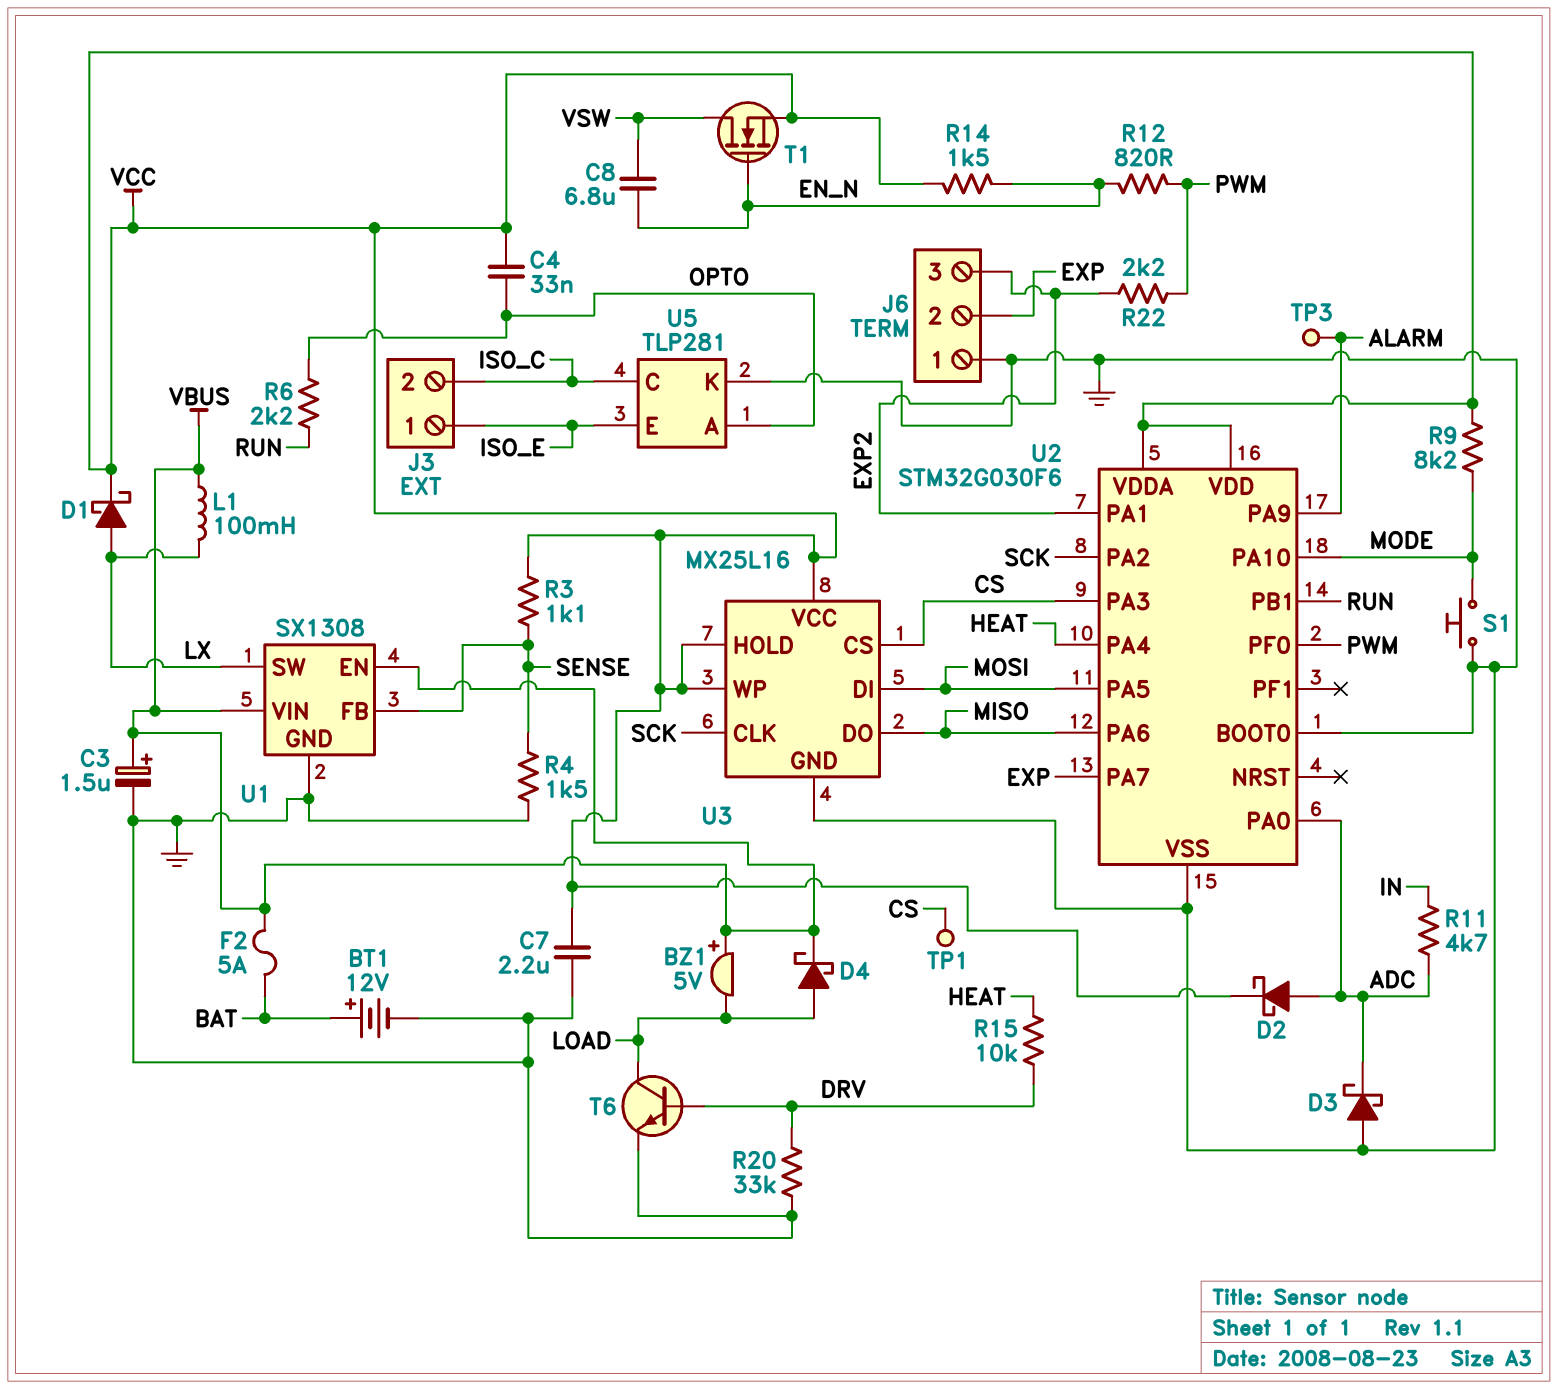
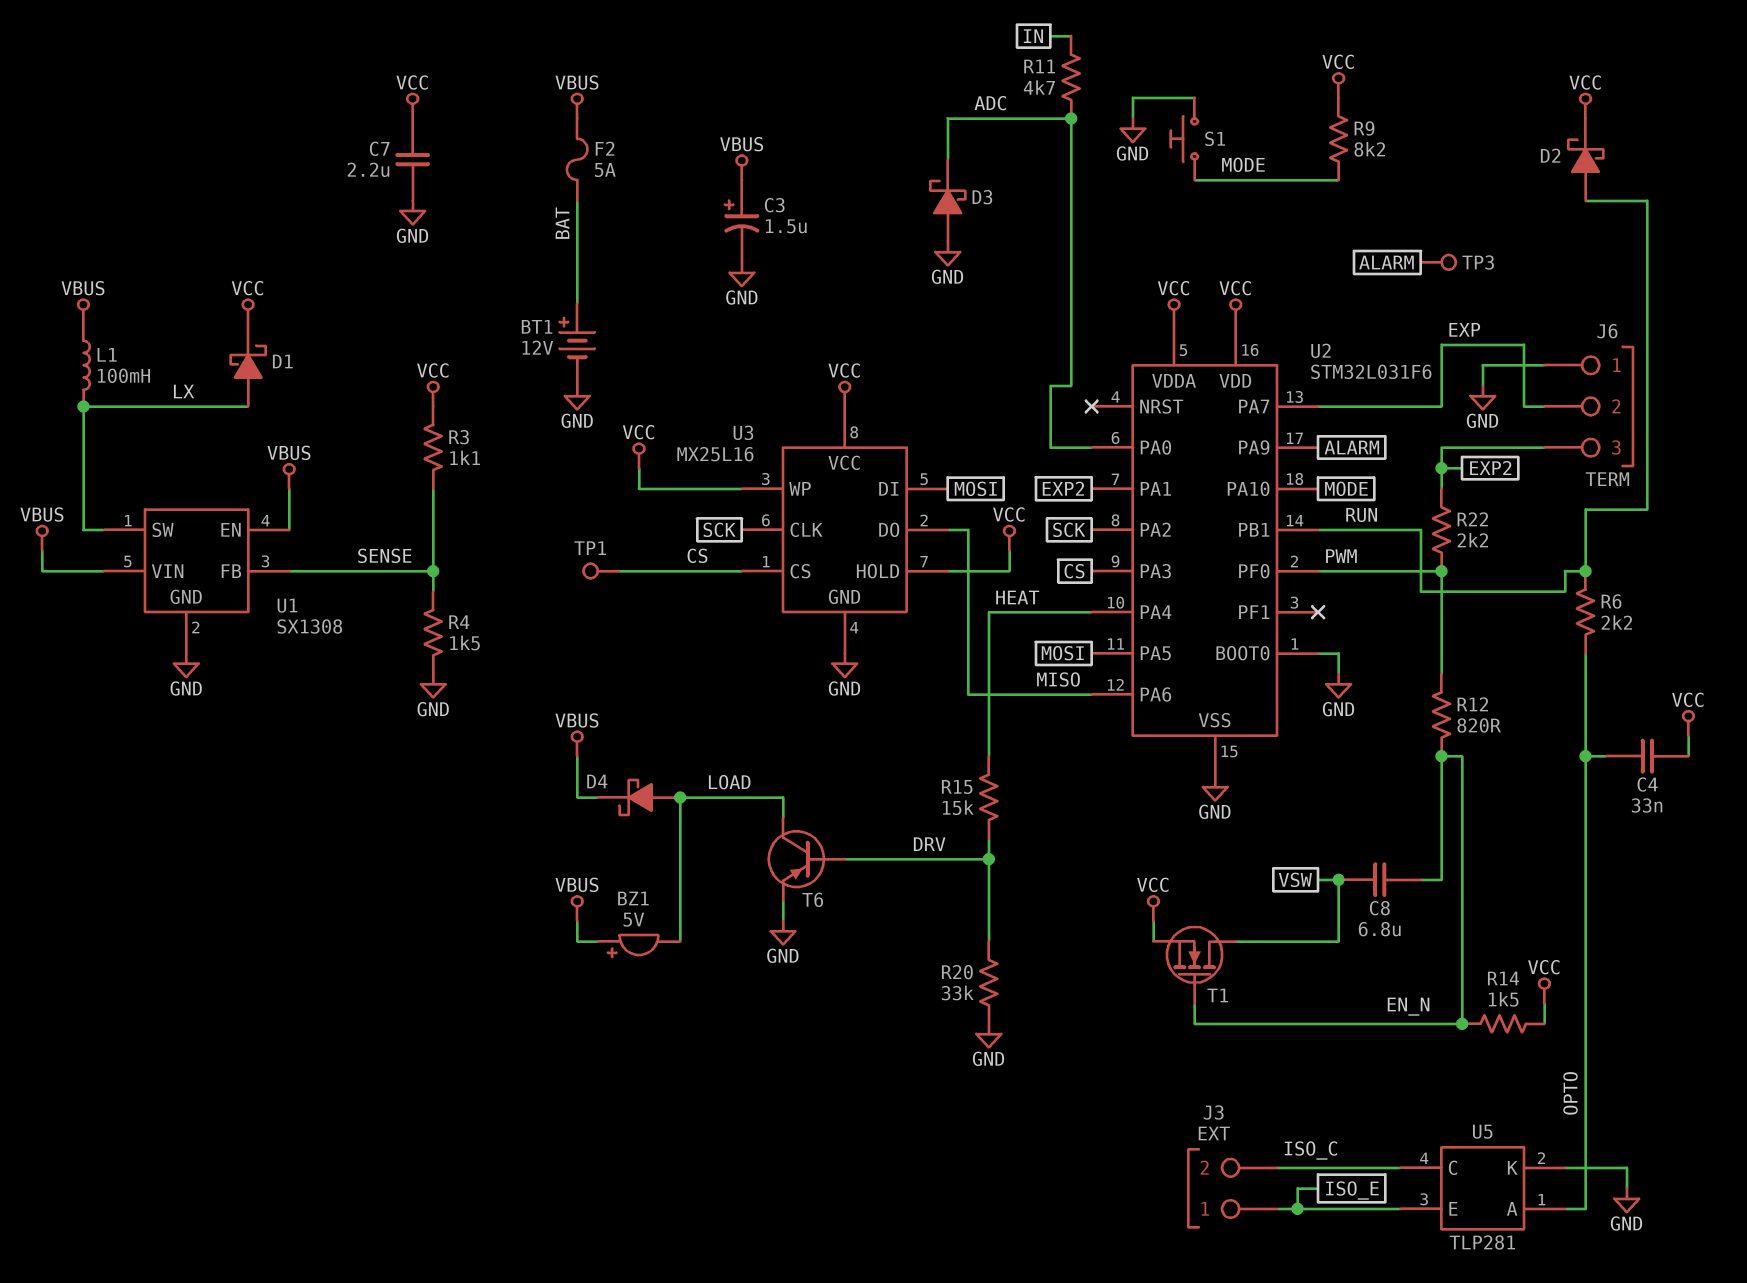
D2: schottky (A ADC, K VCC) -> schottky (A RUN, K VCC)
R15: 10k (DRV, HEAT) -> 15k (DRV, HEAT)
T6: NPN (B DRV, C LOAD, E GND) -> PNP (B DRV, C LOAD, E GND)
U2: STM32G030F6 -> STM32L031F6

